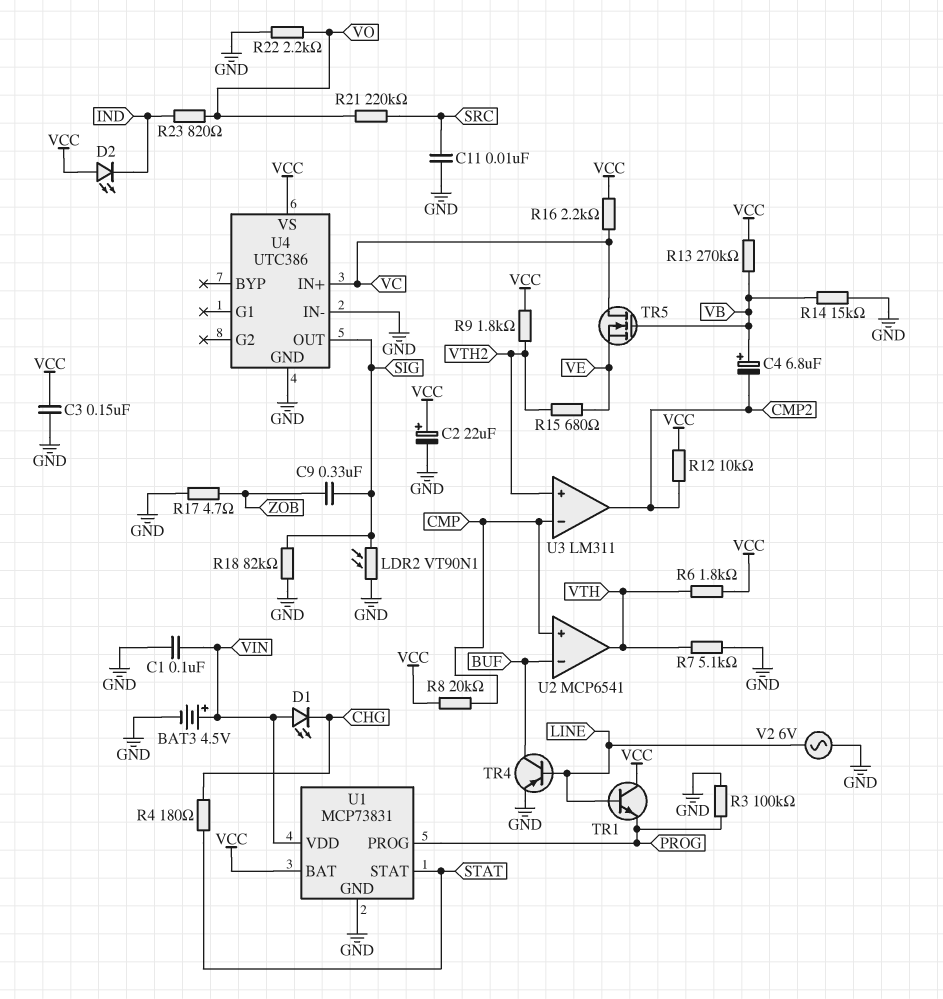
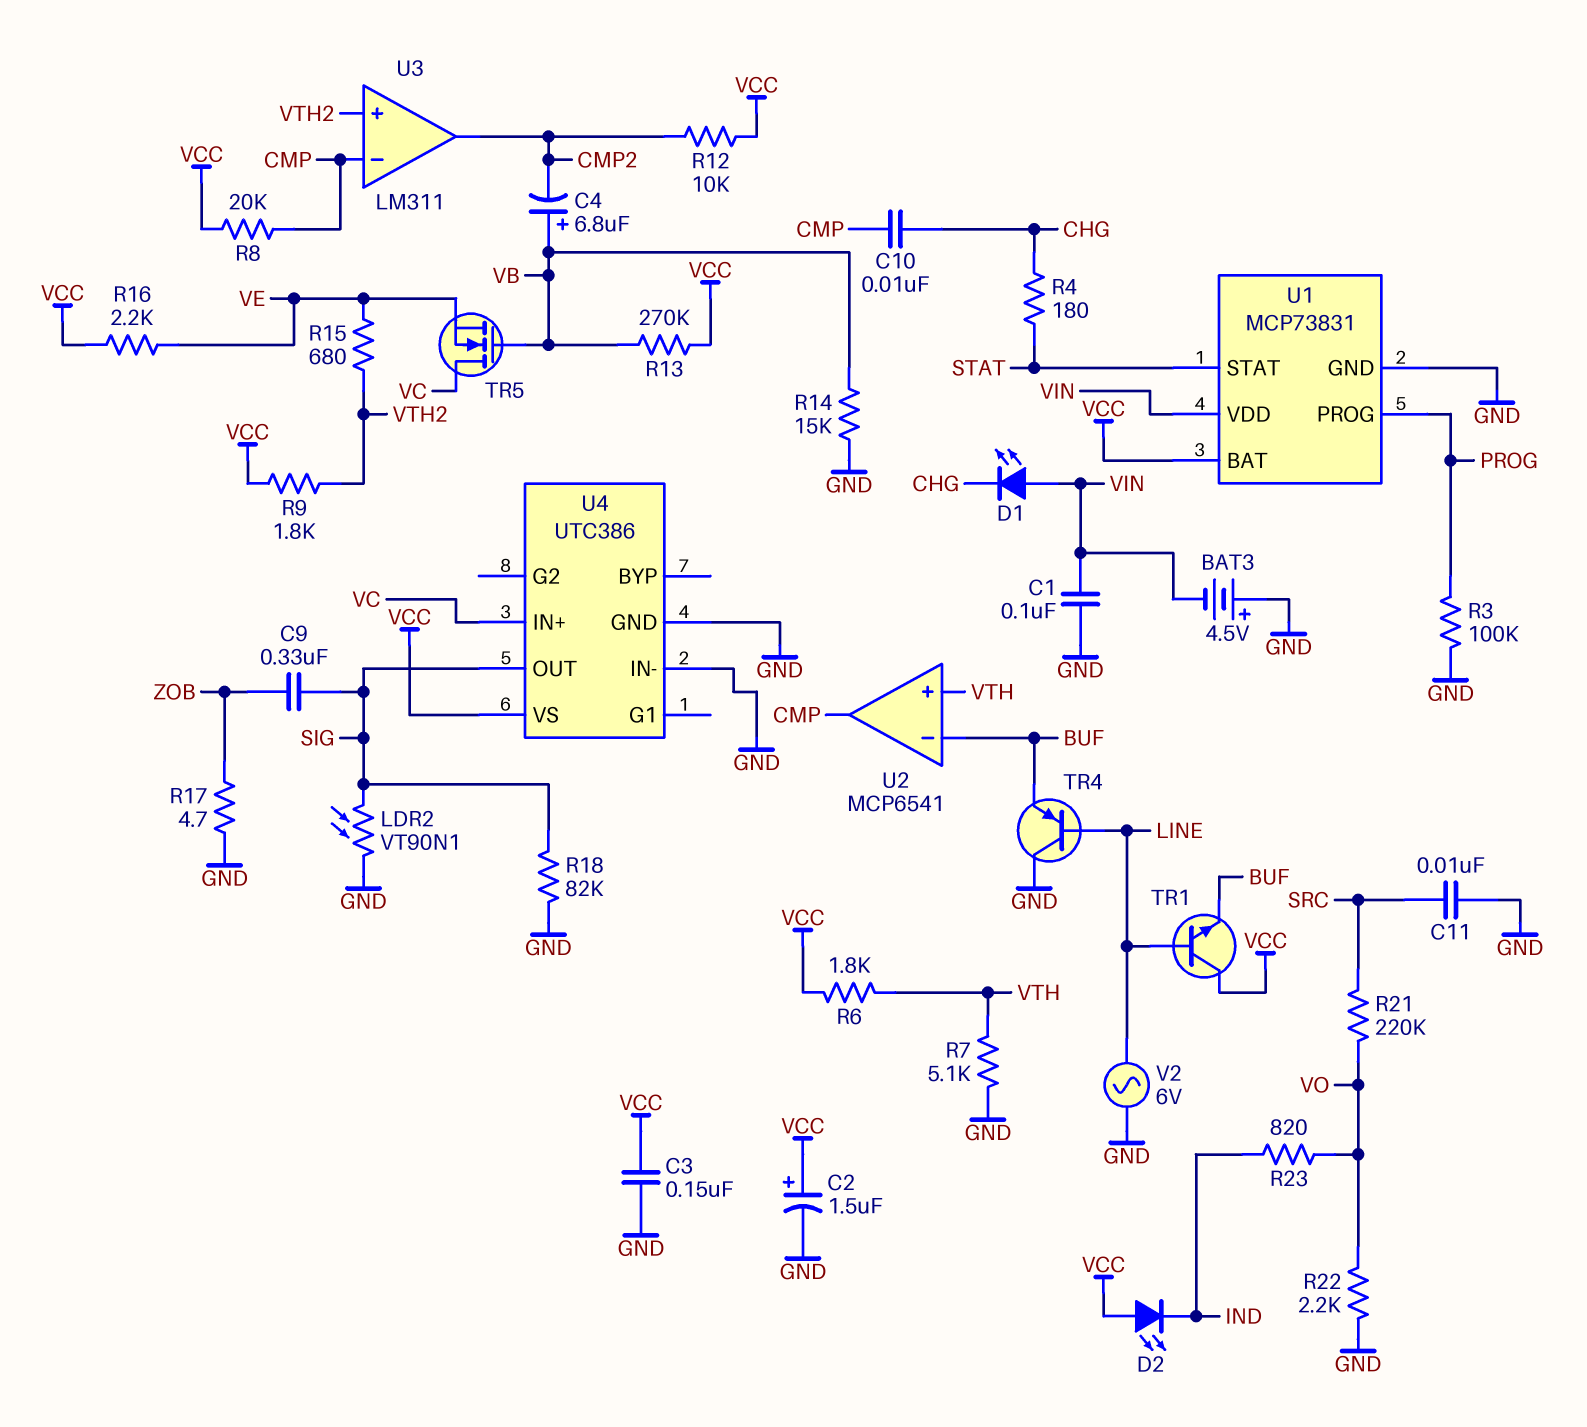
BAT3: 4.5V (plus VIN, minus GND) -> 4.5V (plus GND, minus VIN)
C2: 22uF (plus VCC, minus GND) -> 1.5uF (plus VCC, minus GND)
C10: none -> 10nF (CHG, CMP)
R16: 2.2k (VC, VCC) -> 2.2k (VCC, VE)
TR1: NPN (B LINE, C VCC, E PROG) -> NPN (B LINE, C VCC, E BUF)
TR4: PNP (B LINE, C BUF, E GND) -> PNP (B LINE, C GND, E BUF)
U2 pin in+: CMP -> VTH
U2 pin out: VTH -> CMP

